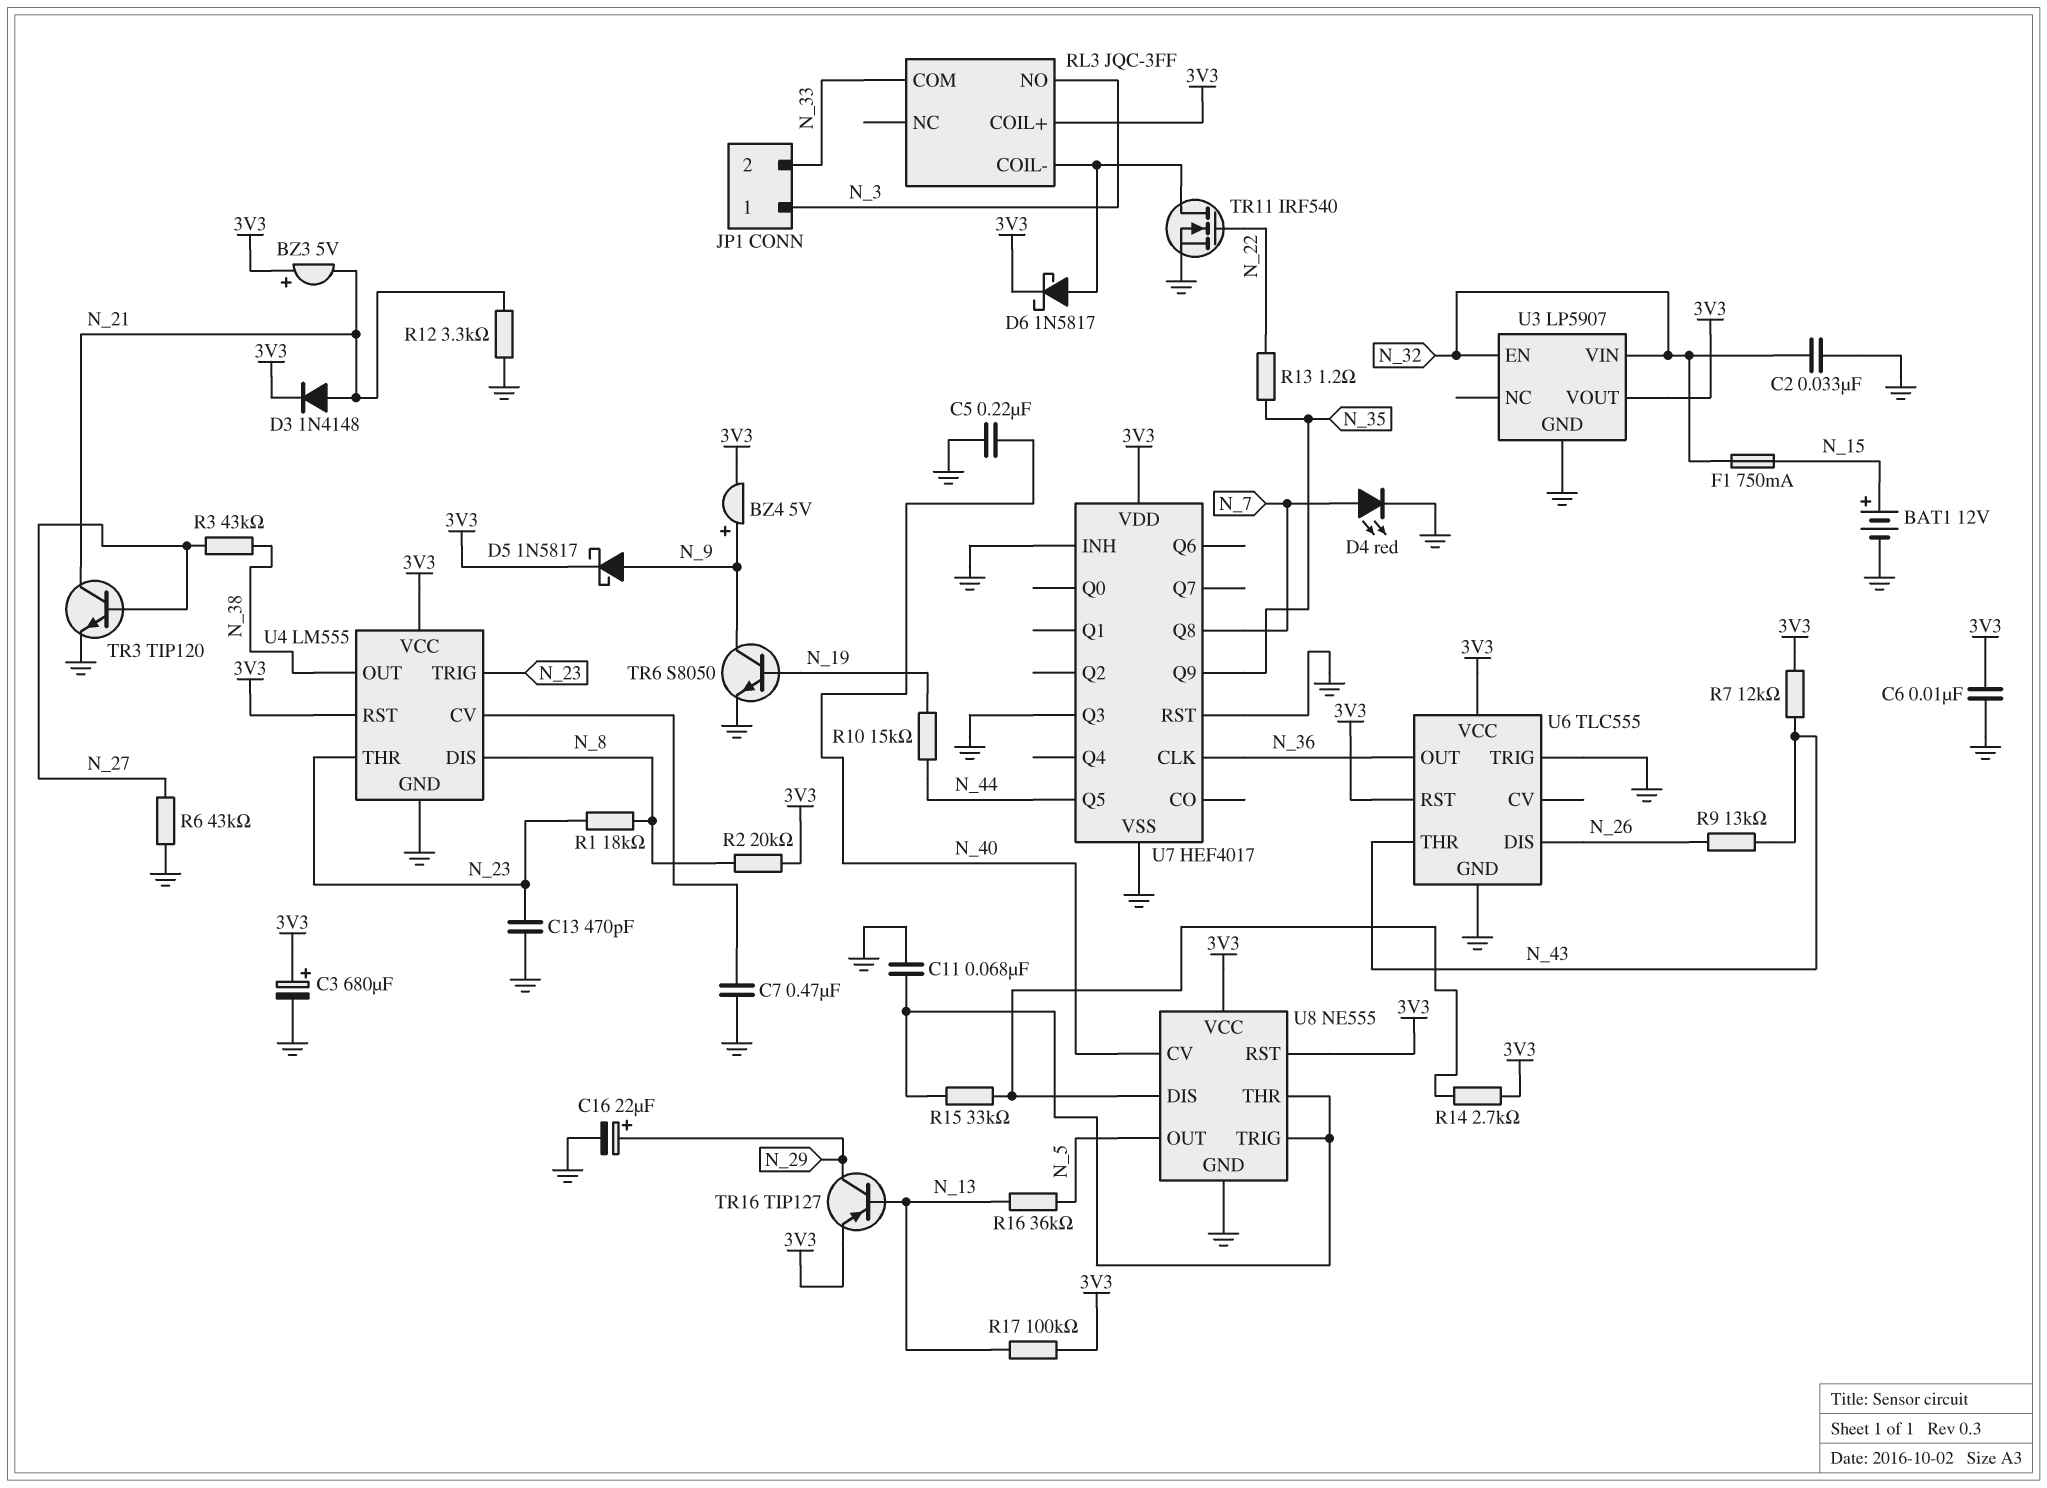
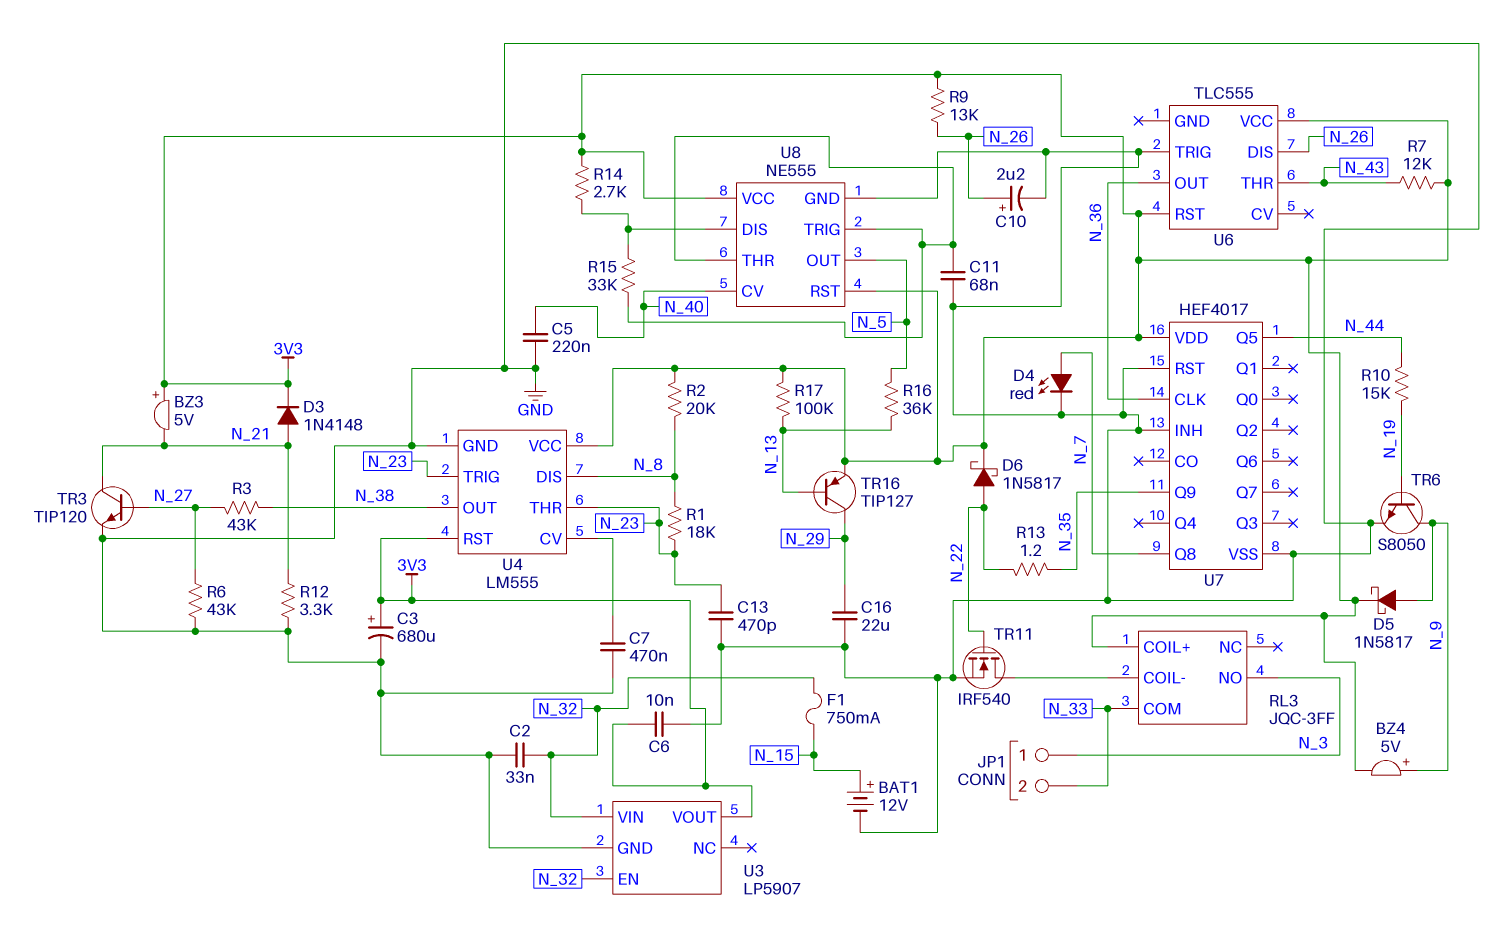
C10: none -> 2.2uF (plus N_26, minus GND)
C16: 22uF (plus N_29, minus GND) -> 22uF (GND, N_29)
D6: schottky 1N5817 (A RL3/COIL-, K 3V3) -> schottky 1N5817 (A N_22, K 3V3)
R9: 13k (N_26, N_43) -> 13k (3V3, N_26)
U6 pin GND: GND -> none
U7 pin Q3: GND -> none

